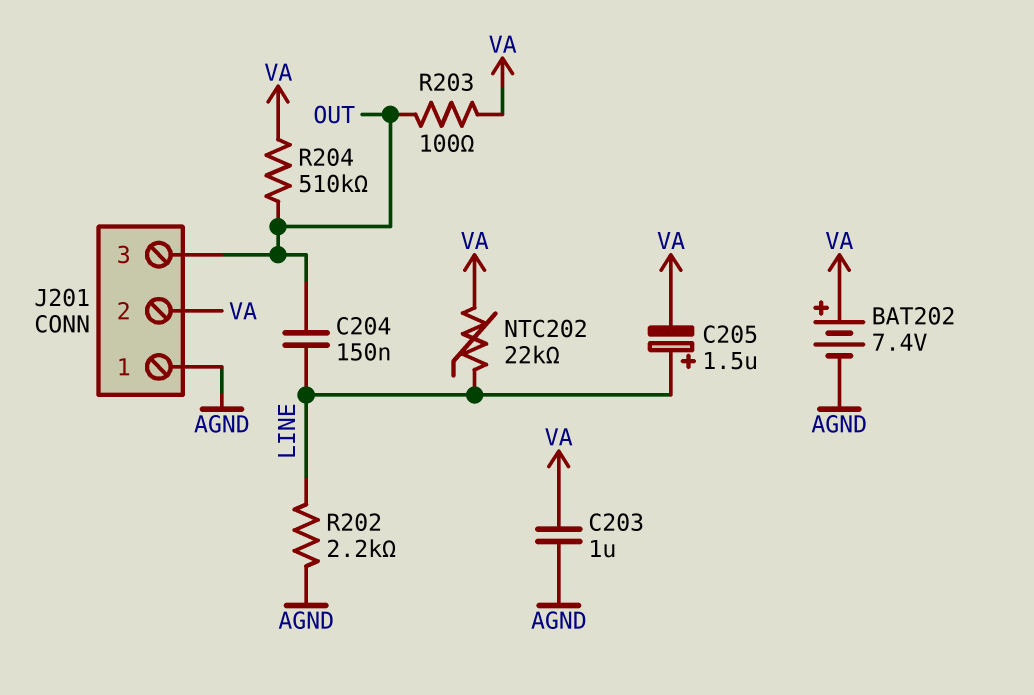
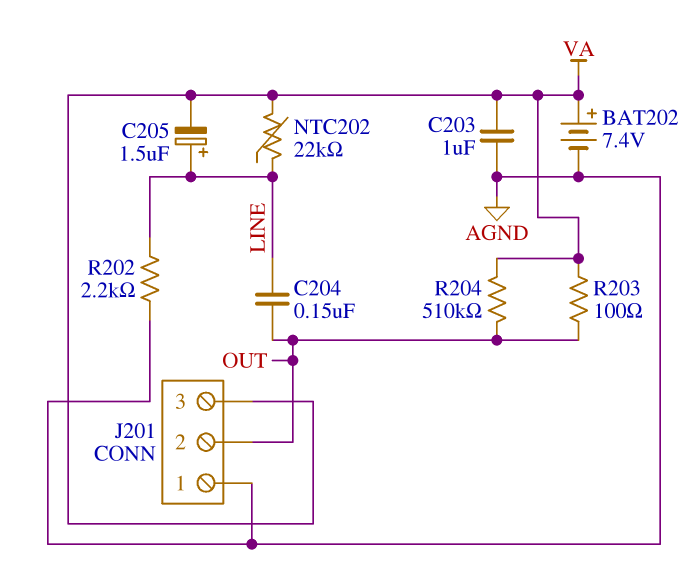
J201 pin 2: VA -> OUT
J201 pin 3: OUT -> VA

